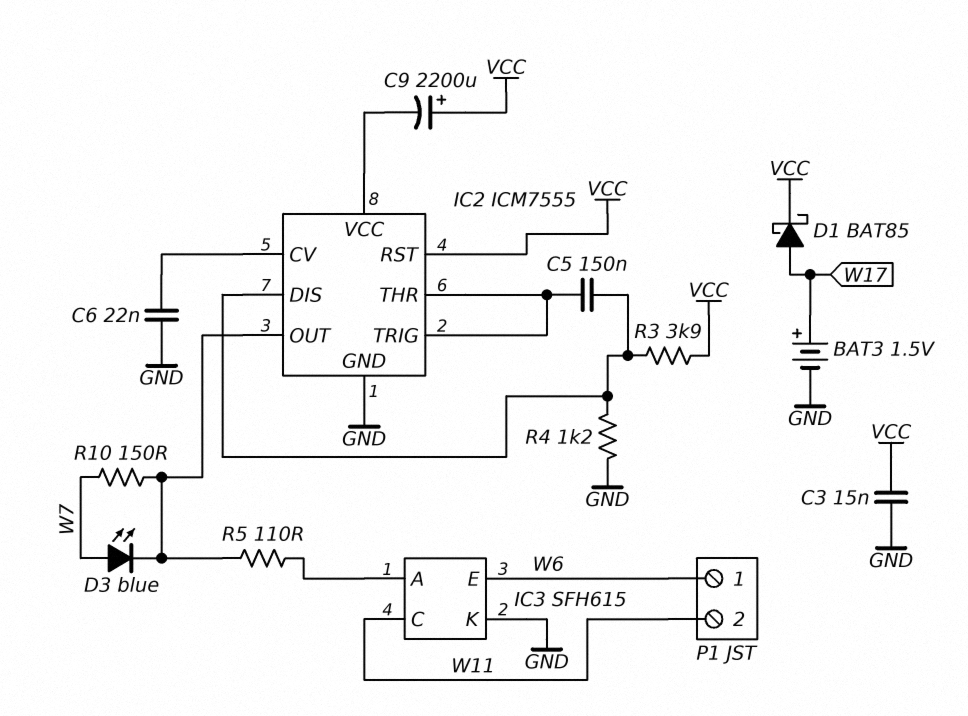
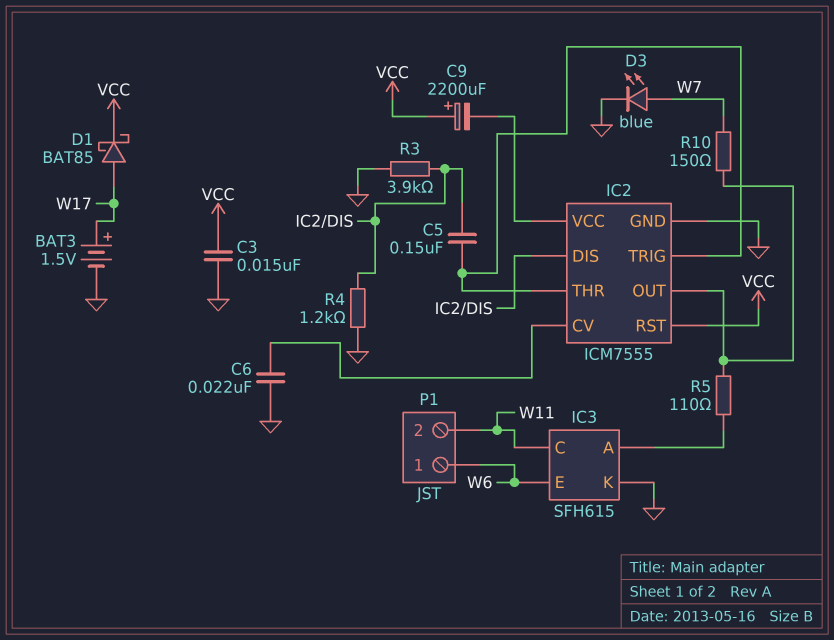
D3: LED blue (A W7, K IC2/OUT) -> LED blue (A W7, K GND)
R3: 3.9k (IC2/DIS, VCC) -> 3.9k (GND, IC2/DIS)

